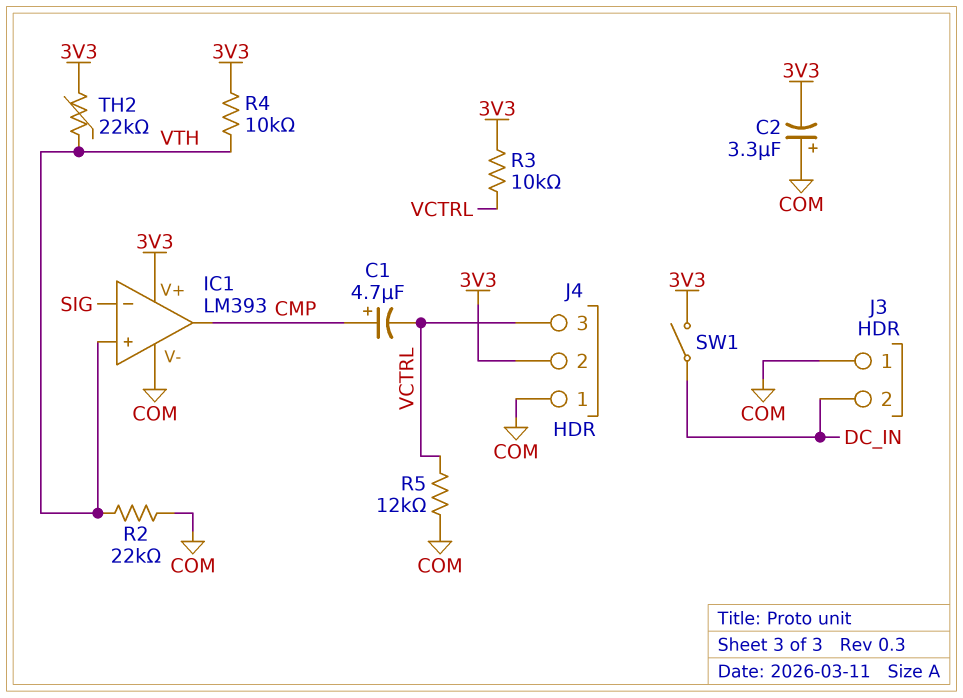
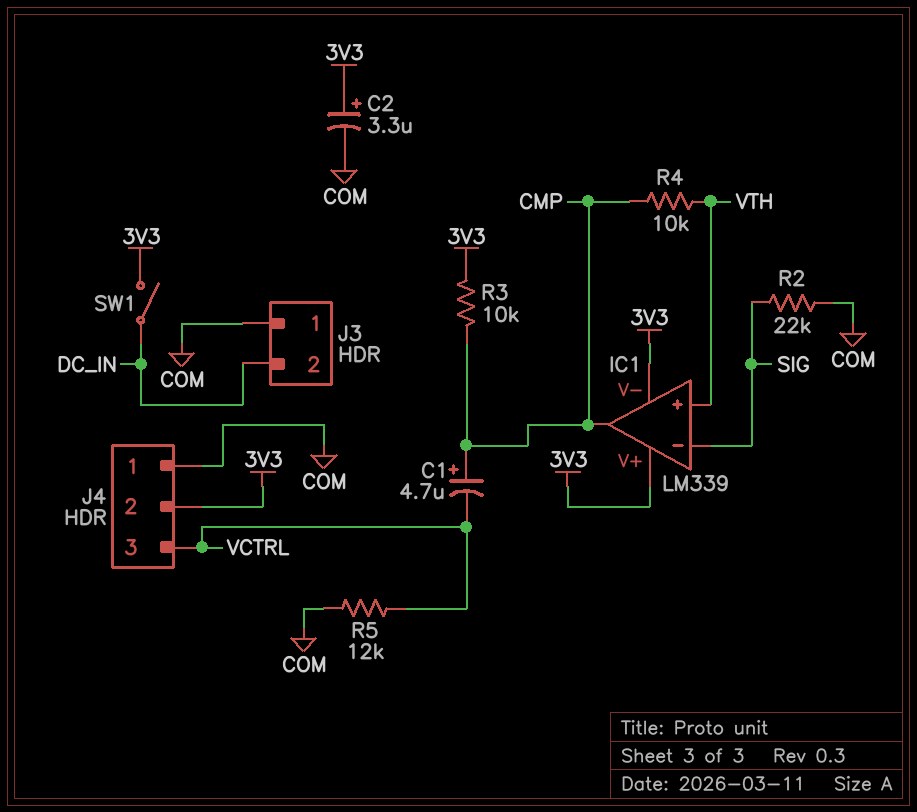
C2: 3.3uF (plus COM, minus 3V3) -> 3.3uF (plus 3V3, minus COM)
IC1: LM393 -> LM339
IC1 pin V-: COM -> 3V3
R2: 22k (COM, VTH) -> 22k (COM, SIG)
R3: 10k (3V3, VCTRL) -> 10k (3V3, CMP)
R4: 10k (3V3, VTH) -> 10k (CMP, VTH)
TH2: 22k (3V3, VTH) -> none

